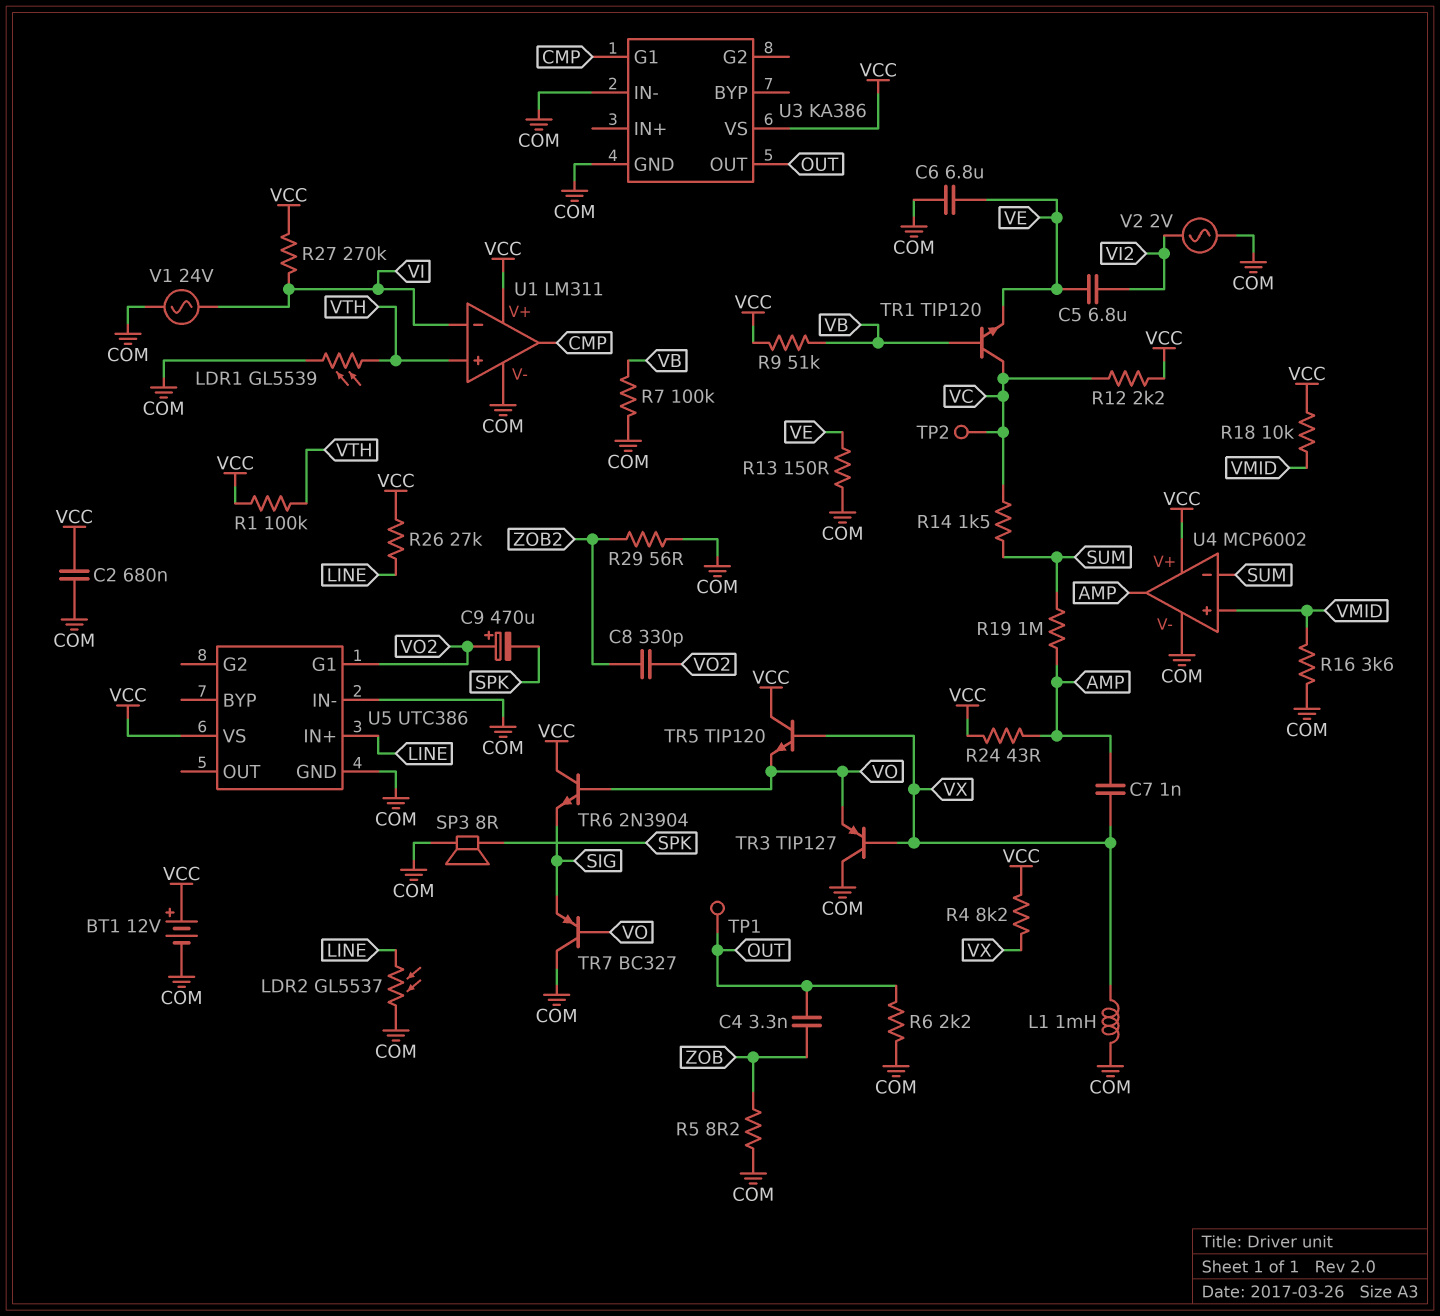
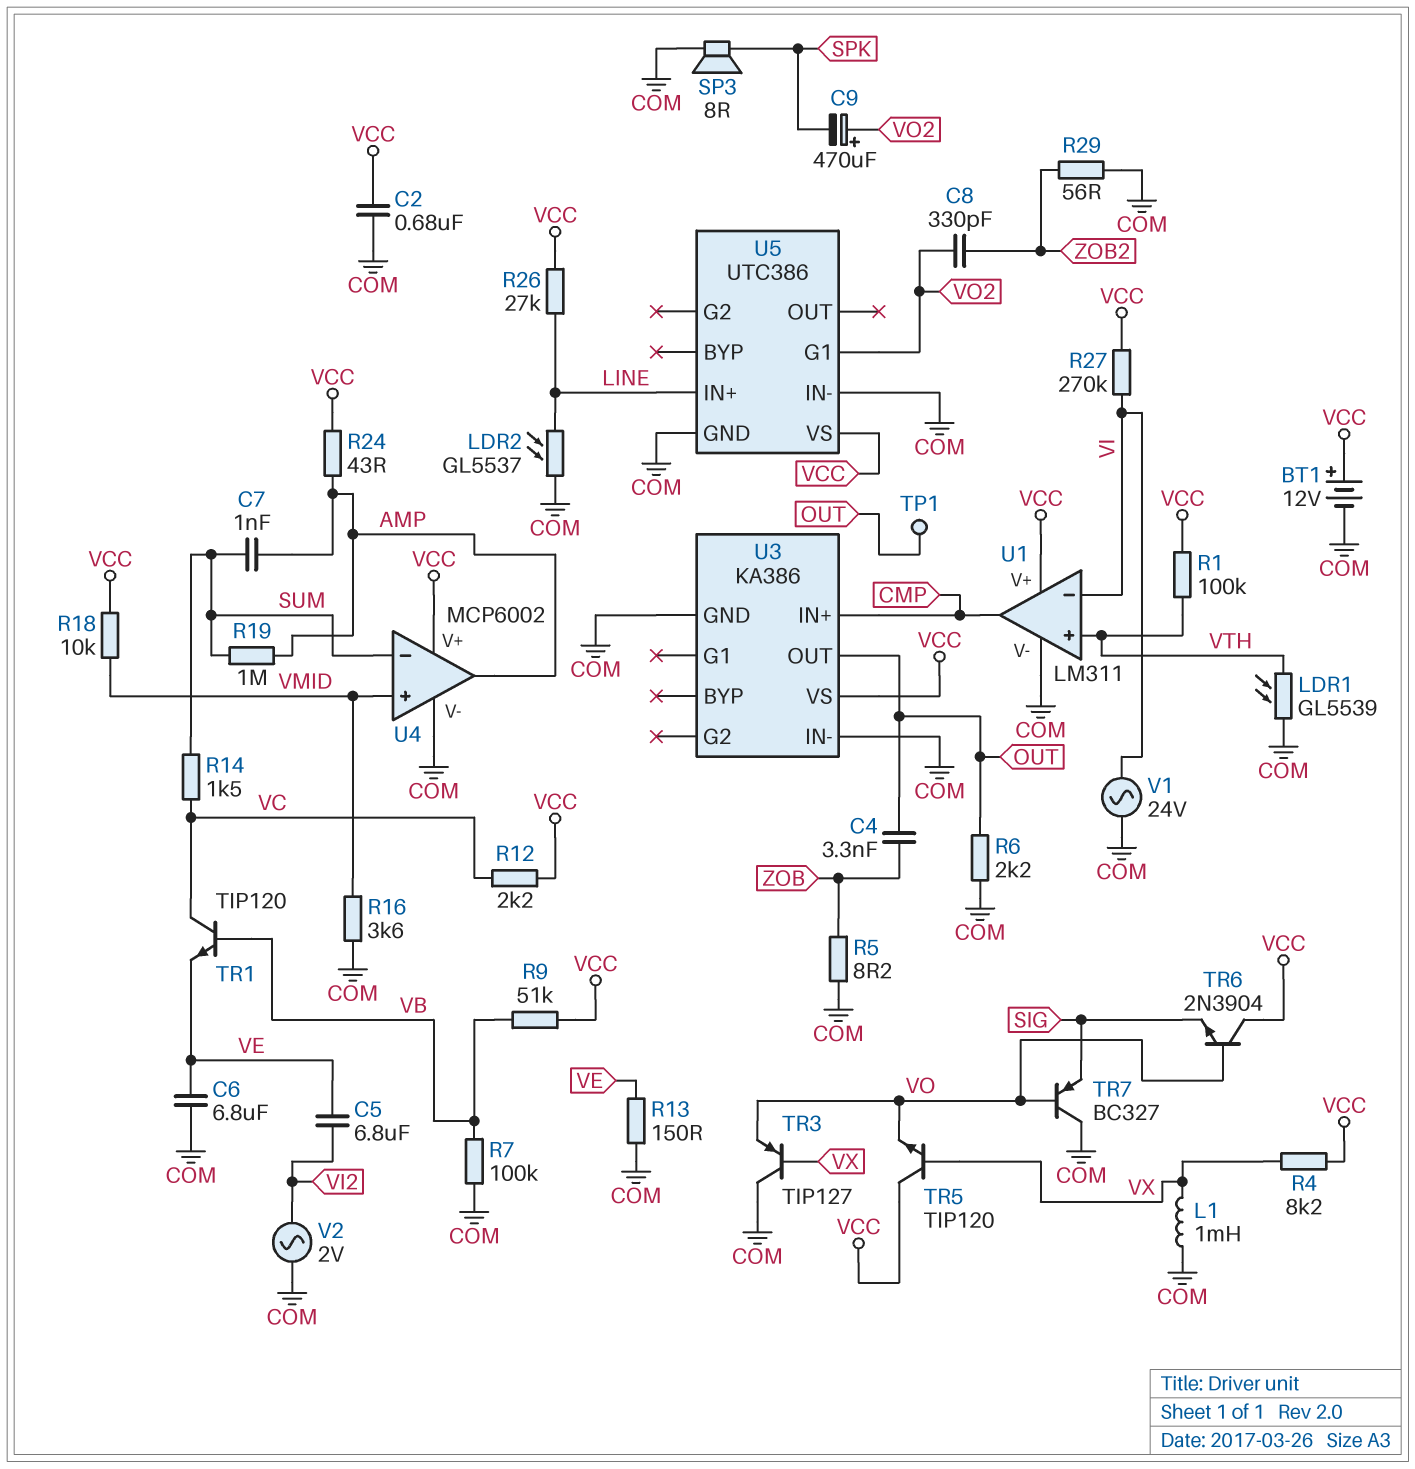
C7: 1nF (AMP, VX) -> 1nF (AMP, SUM)
TP2: test point (VC) -> none
U3 pin G1: CMP -> none
U3 pin IN+: none -> CMP

